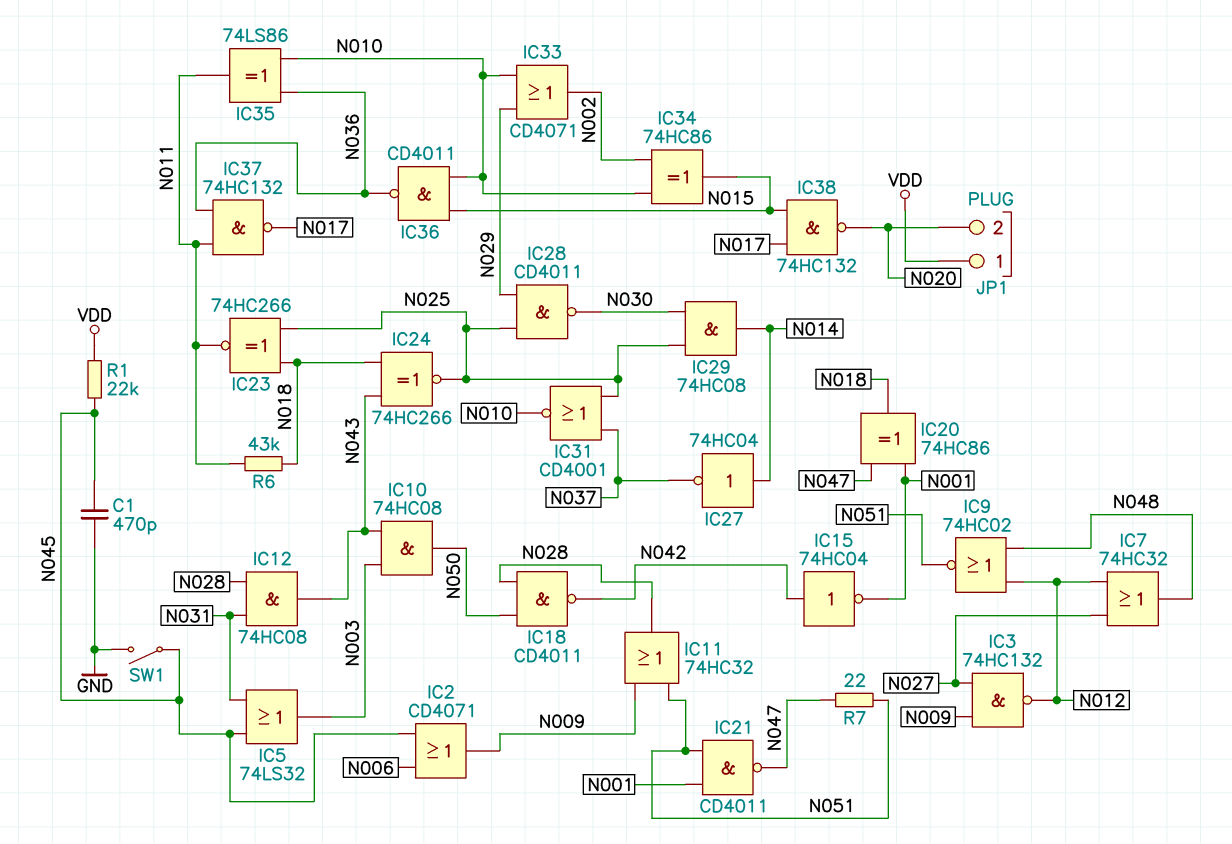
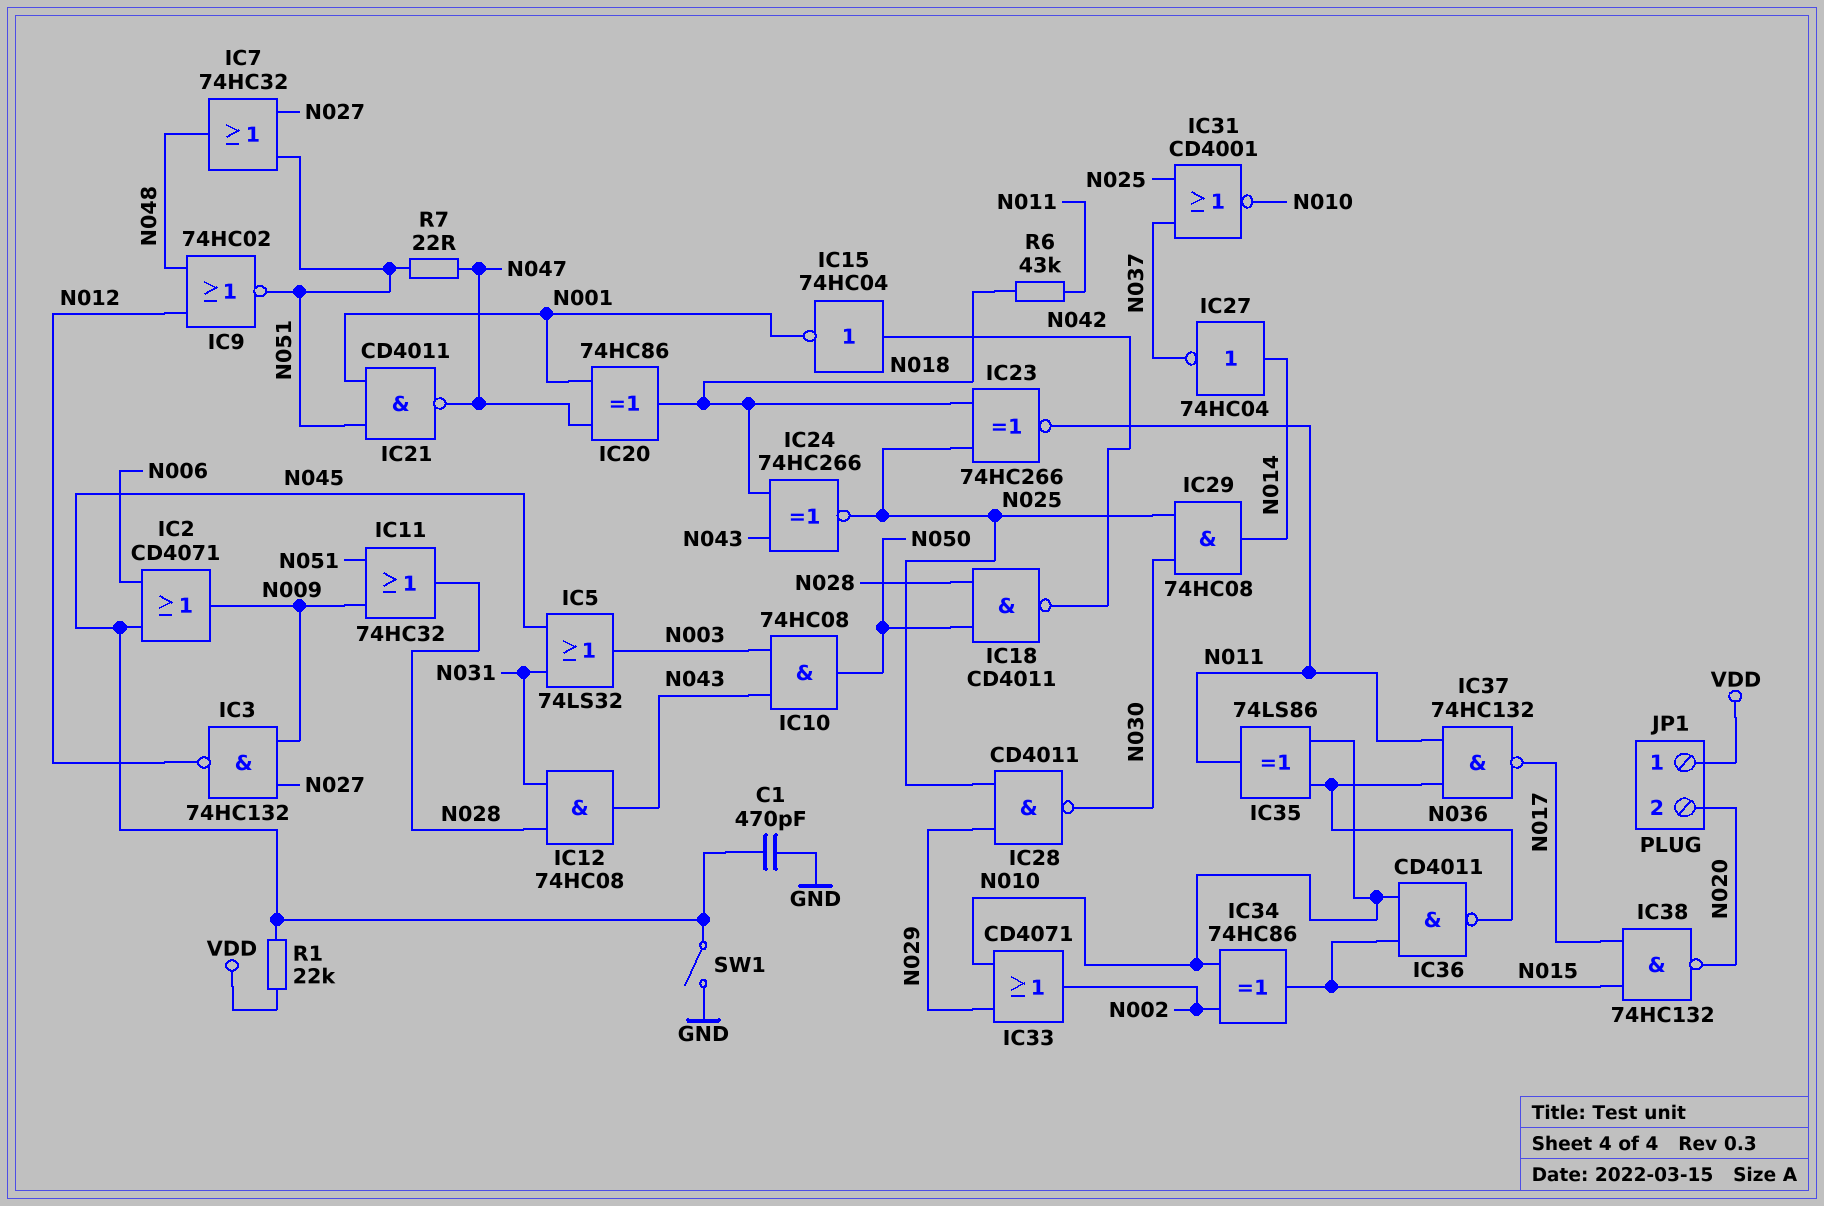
IC7: OR 74HC32 (in N012, in N027, out N048) -> OR 74HC32 (in N027, in N051, out N048)

